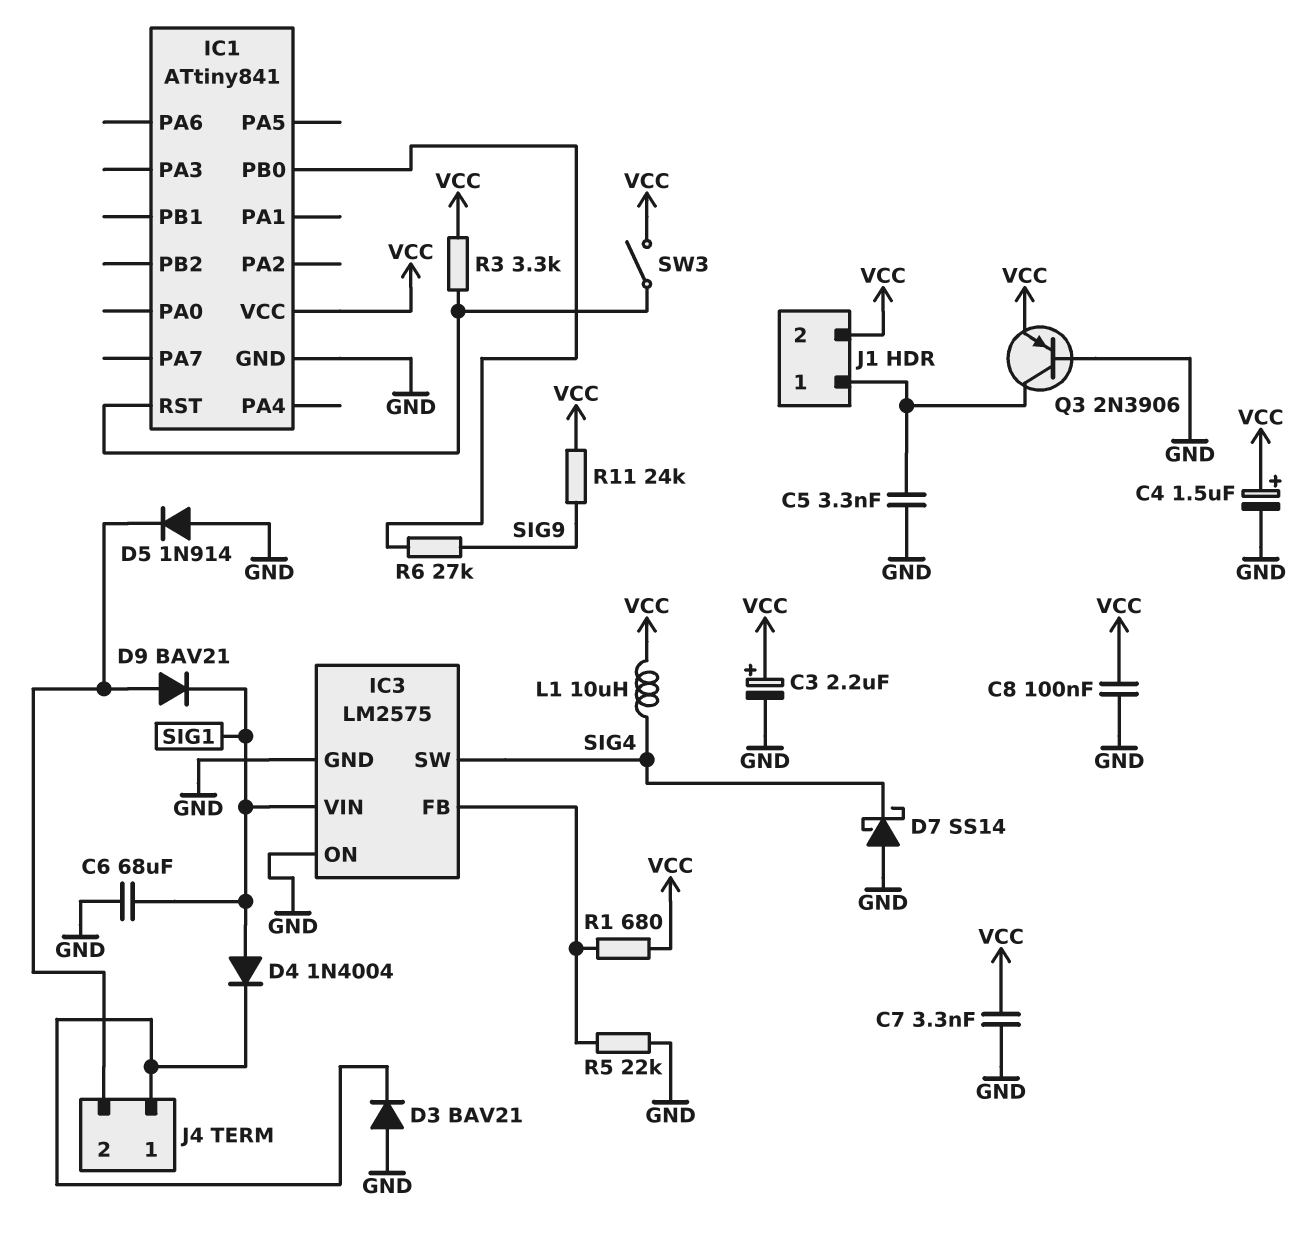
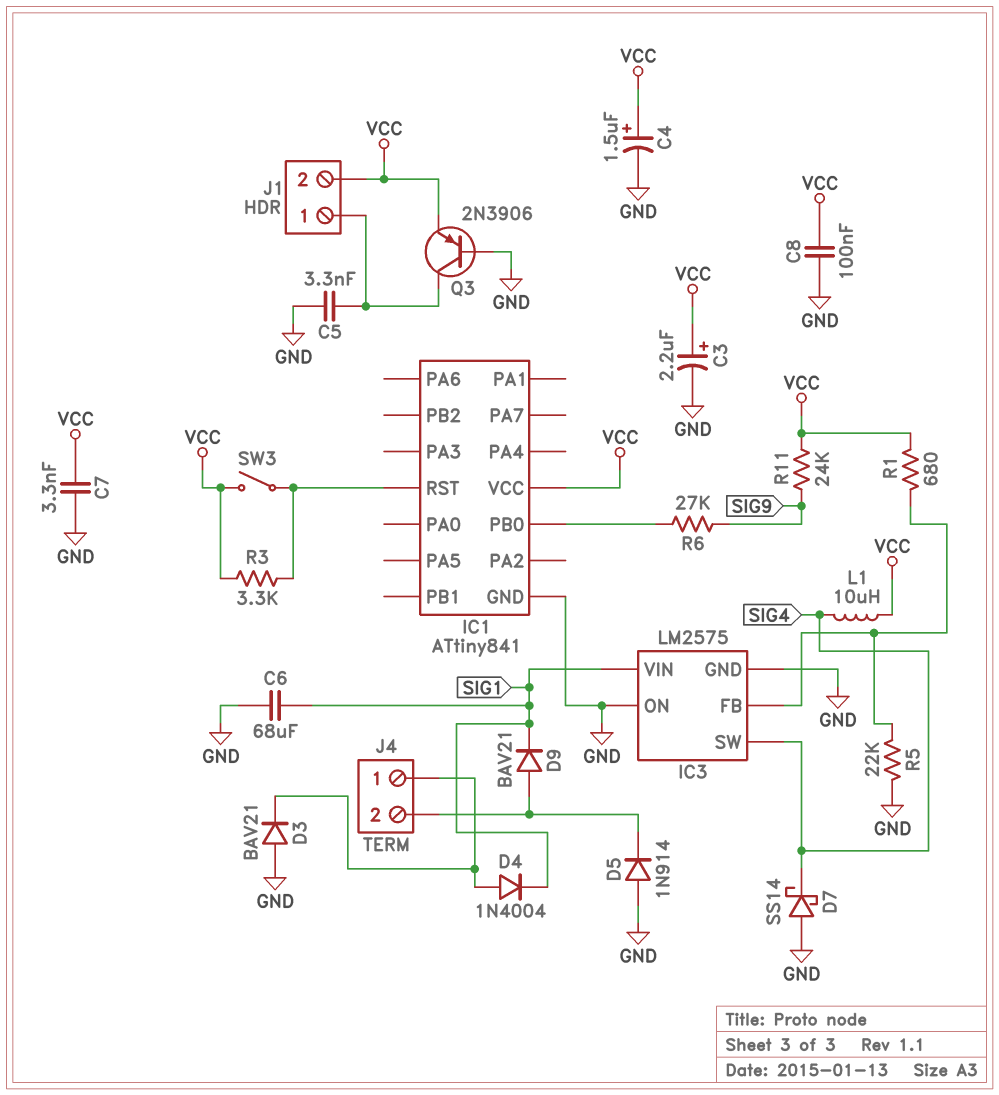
D4: diode 1N4004 (A SIG1, K J4/1) -> diode 1N4004 (A J4/1, K SIG1)

